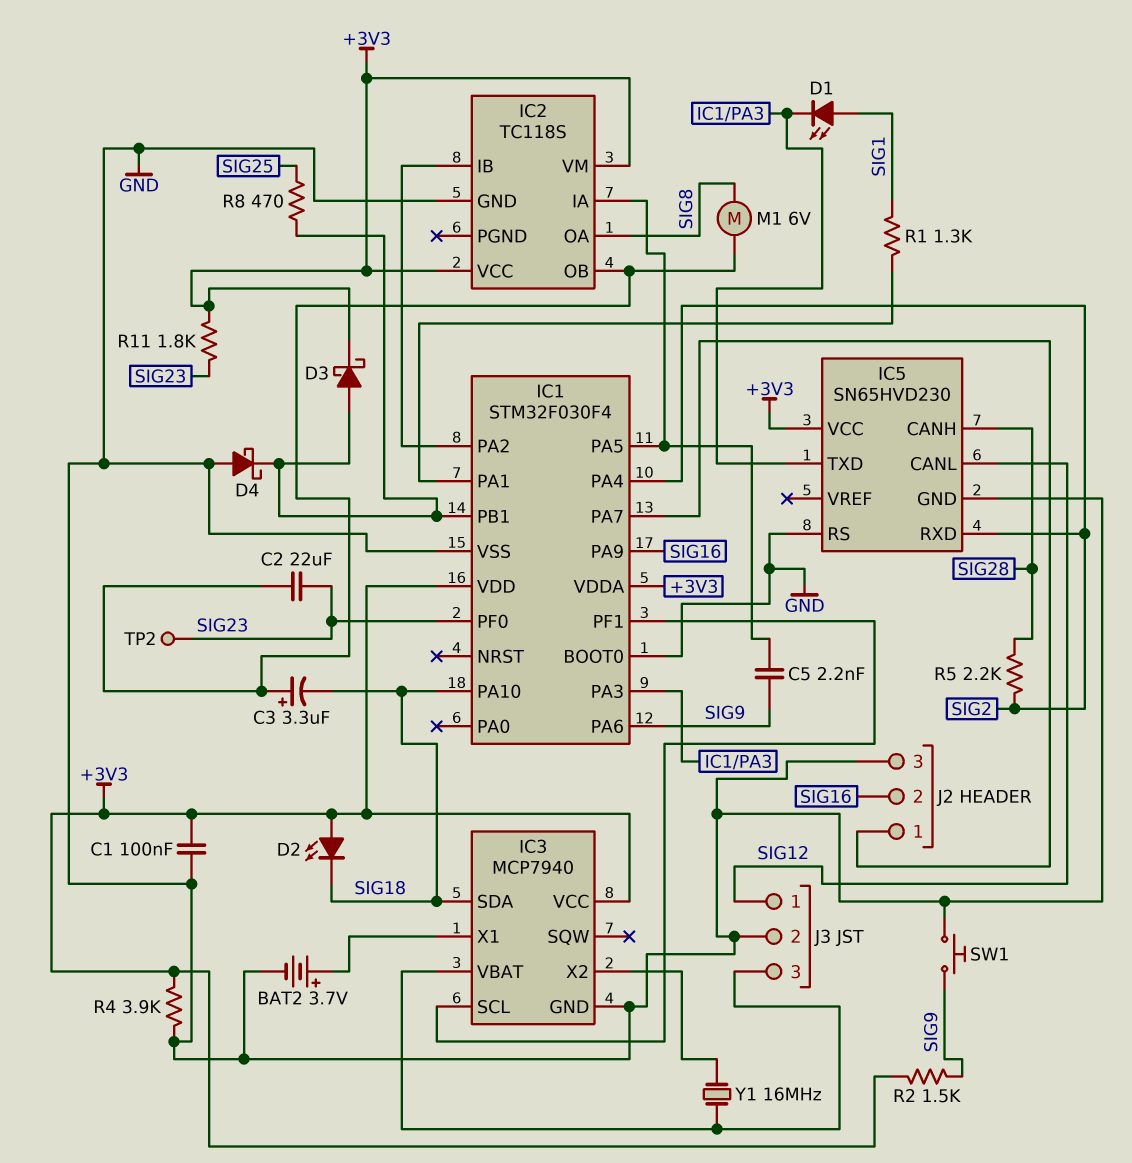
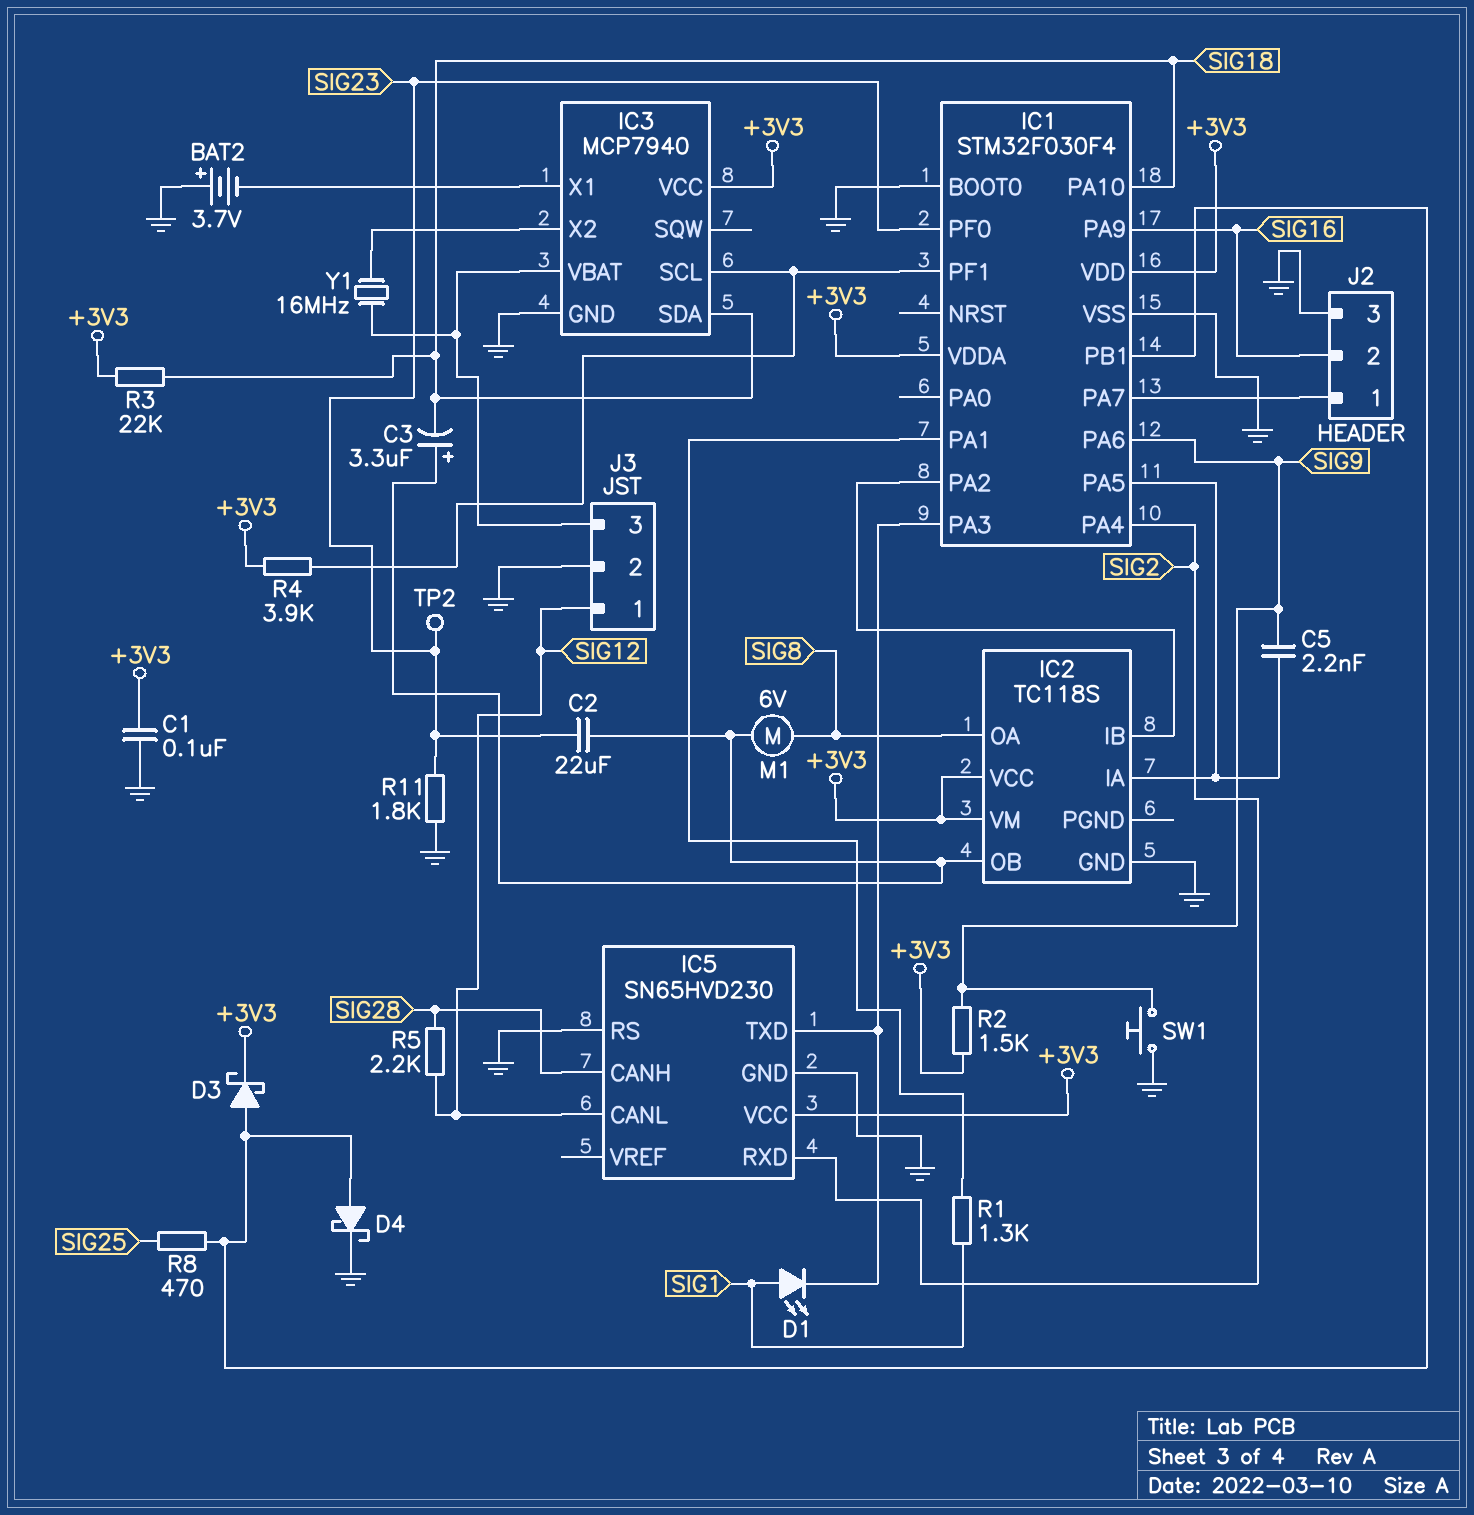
BAT2: 3.7V (plus IC3/X1, minus GND) -> 3.7V (plus GND, minus IC3/X1)
D2: LED (A +3V3, K SIG18) -> none
D4: schottky (A GND, K IC1/PB1) -> schottky (A IC1/PB1, K GND)
R3: none -> 22k (+3V3, SIG18)
R4: 3.9k (+3V3, GND) -> 3.9k (+3V3, IC1/PF1)
R5: 2.2k (SIG2, SIG28) -> 2.2k (SIG12, SIG28)
R11: 1.8k (+3V3, SIG23) -> 1.8k (GND, SIG23)

